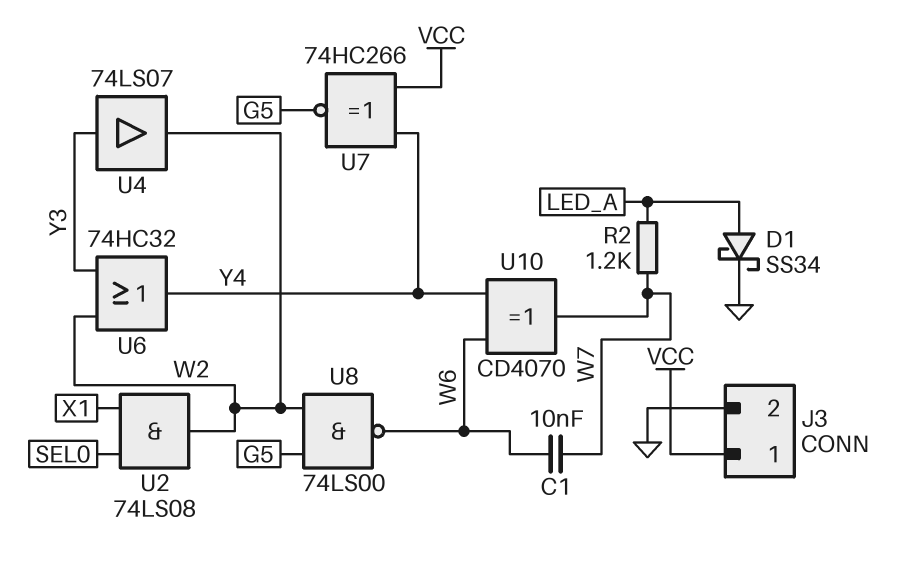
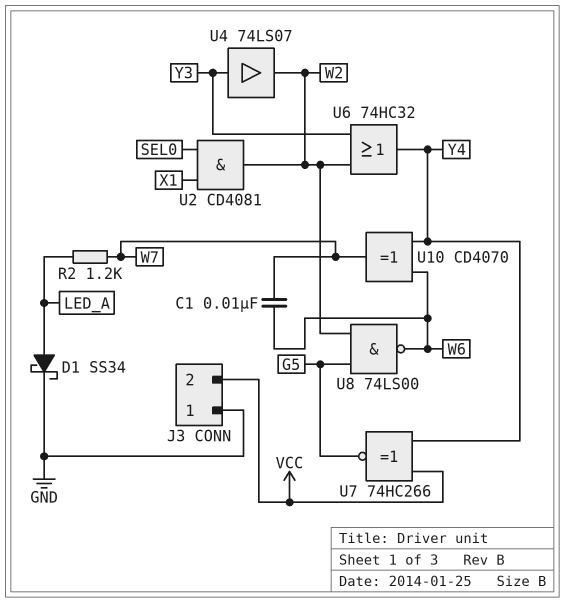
J3 pin 1: VCC -> GND
J3 pin 2: GND -> VCC
U2: AND 74LS08 (in SEL0, in X1, out W2) -> AND CD4081 (in SEL0, in X1, out W2)

